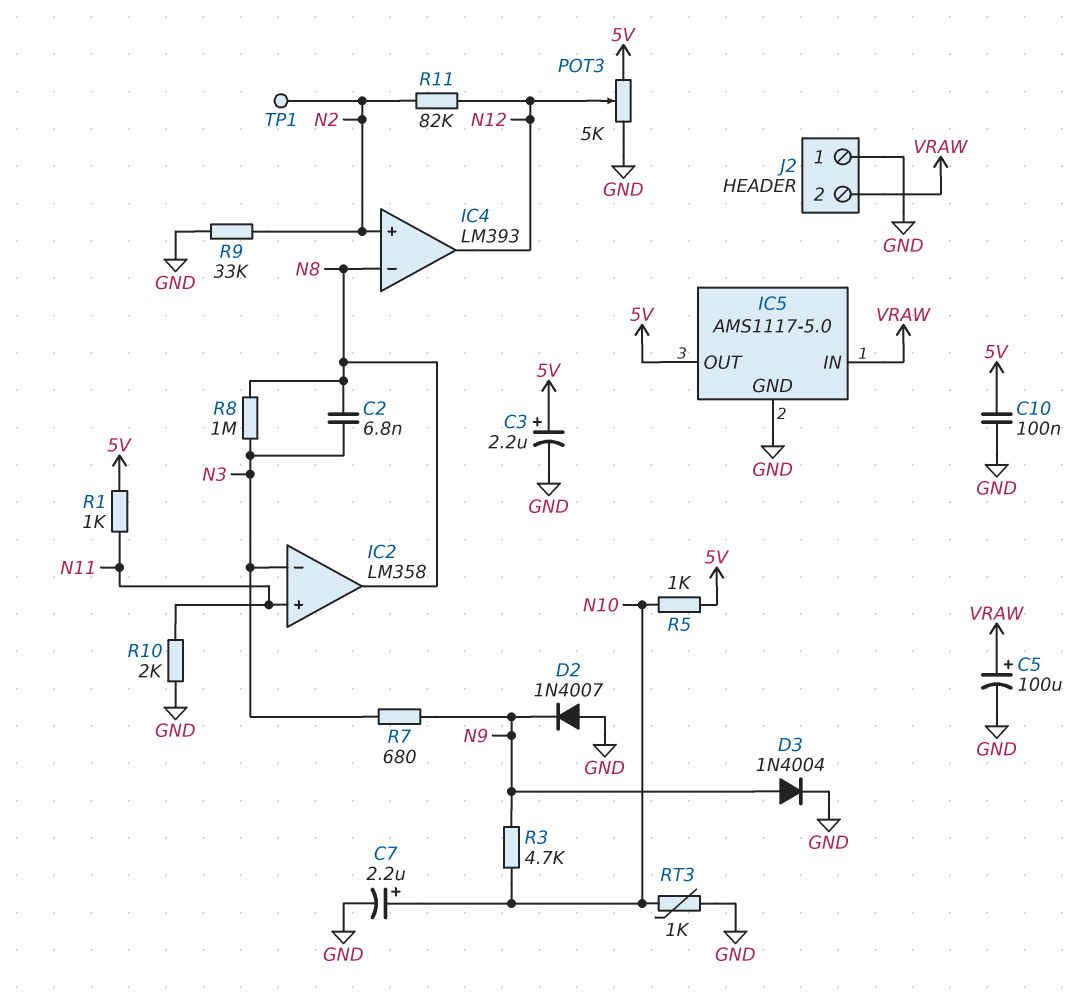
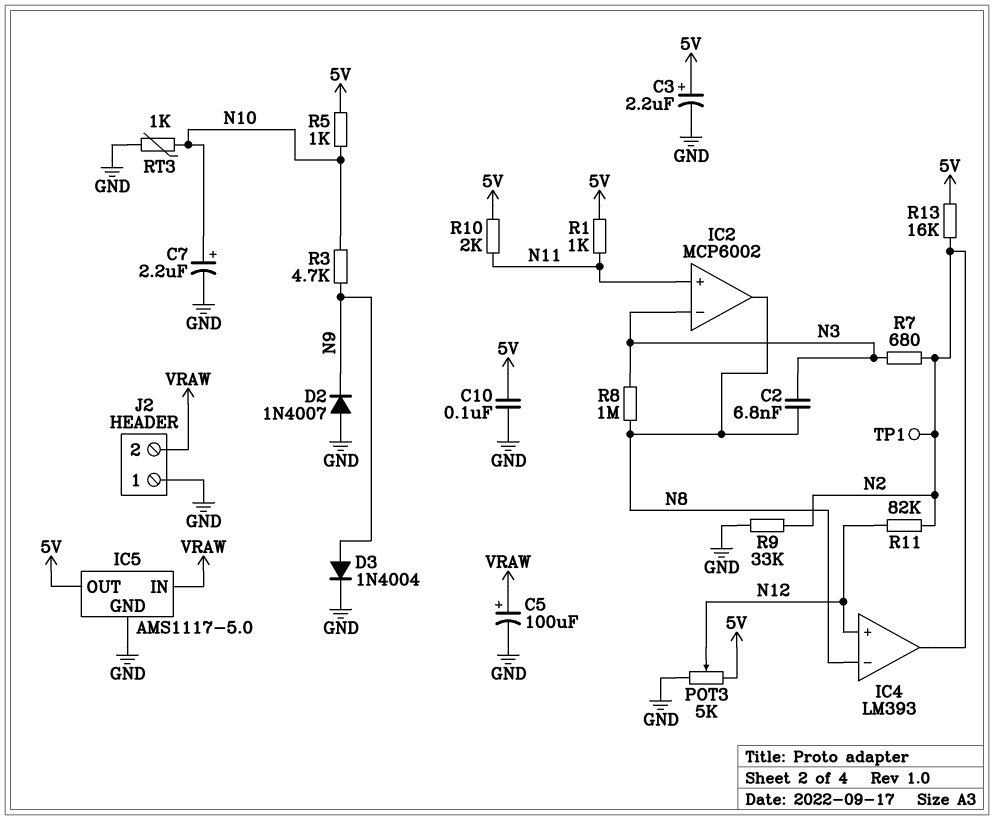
IC2: LM358 -> MCP6002
IC4 pin in+: N2 -> N12
IC4 pin out: N12 -> N2
R7: 680 (N3, N9) -> 680 (N2, N3)
R10: 2k (GND, N11) -> 2k (5V, N11)
R13: none -> 16k (5V, N2)

